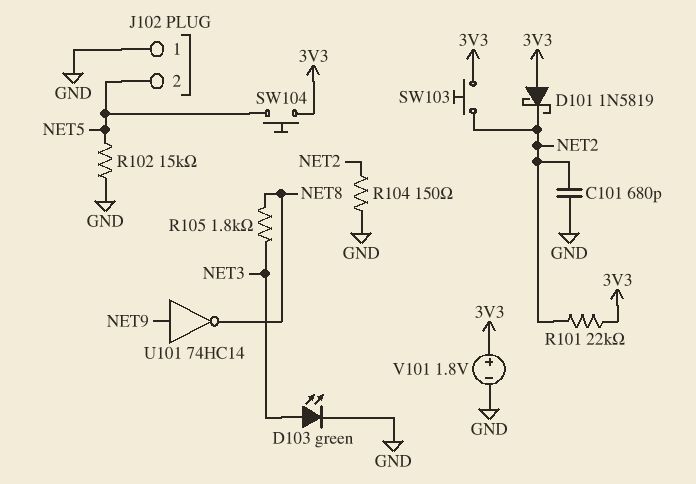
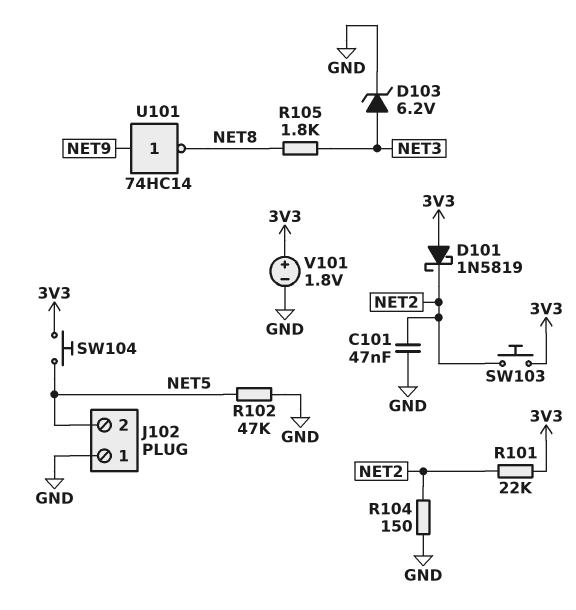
C101: 680pF (GND, NET2) -> 47nF (GND, NET2)
D103: LED green (A NET3, K GND) -> zener 6.2V (A NET3, K GND)
R102: 15k (GND, NET5) -> 47k (GND, NET5)

